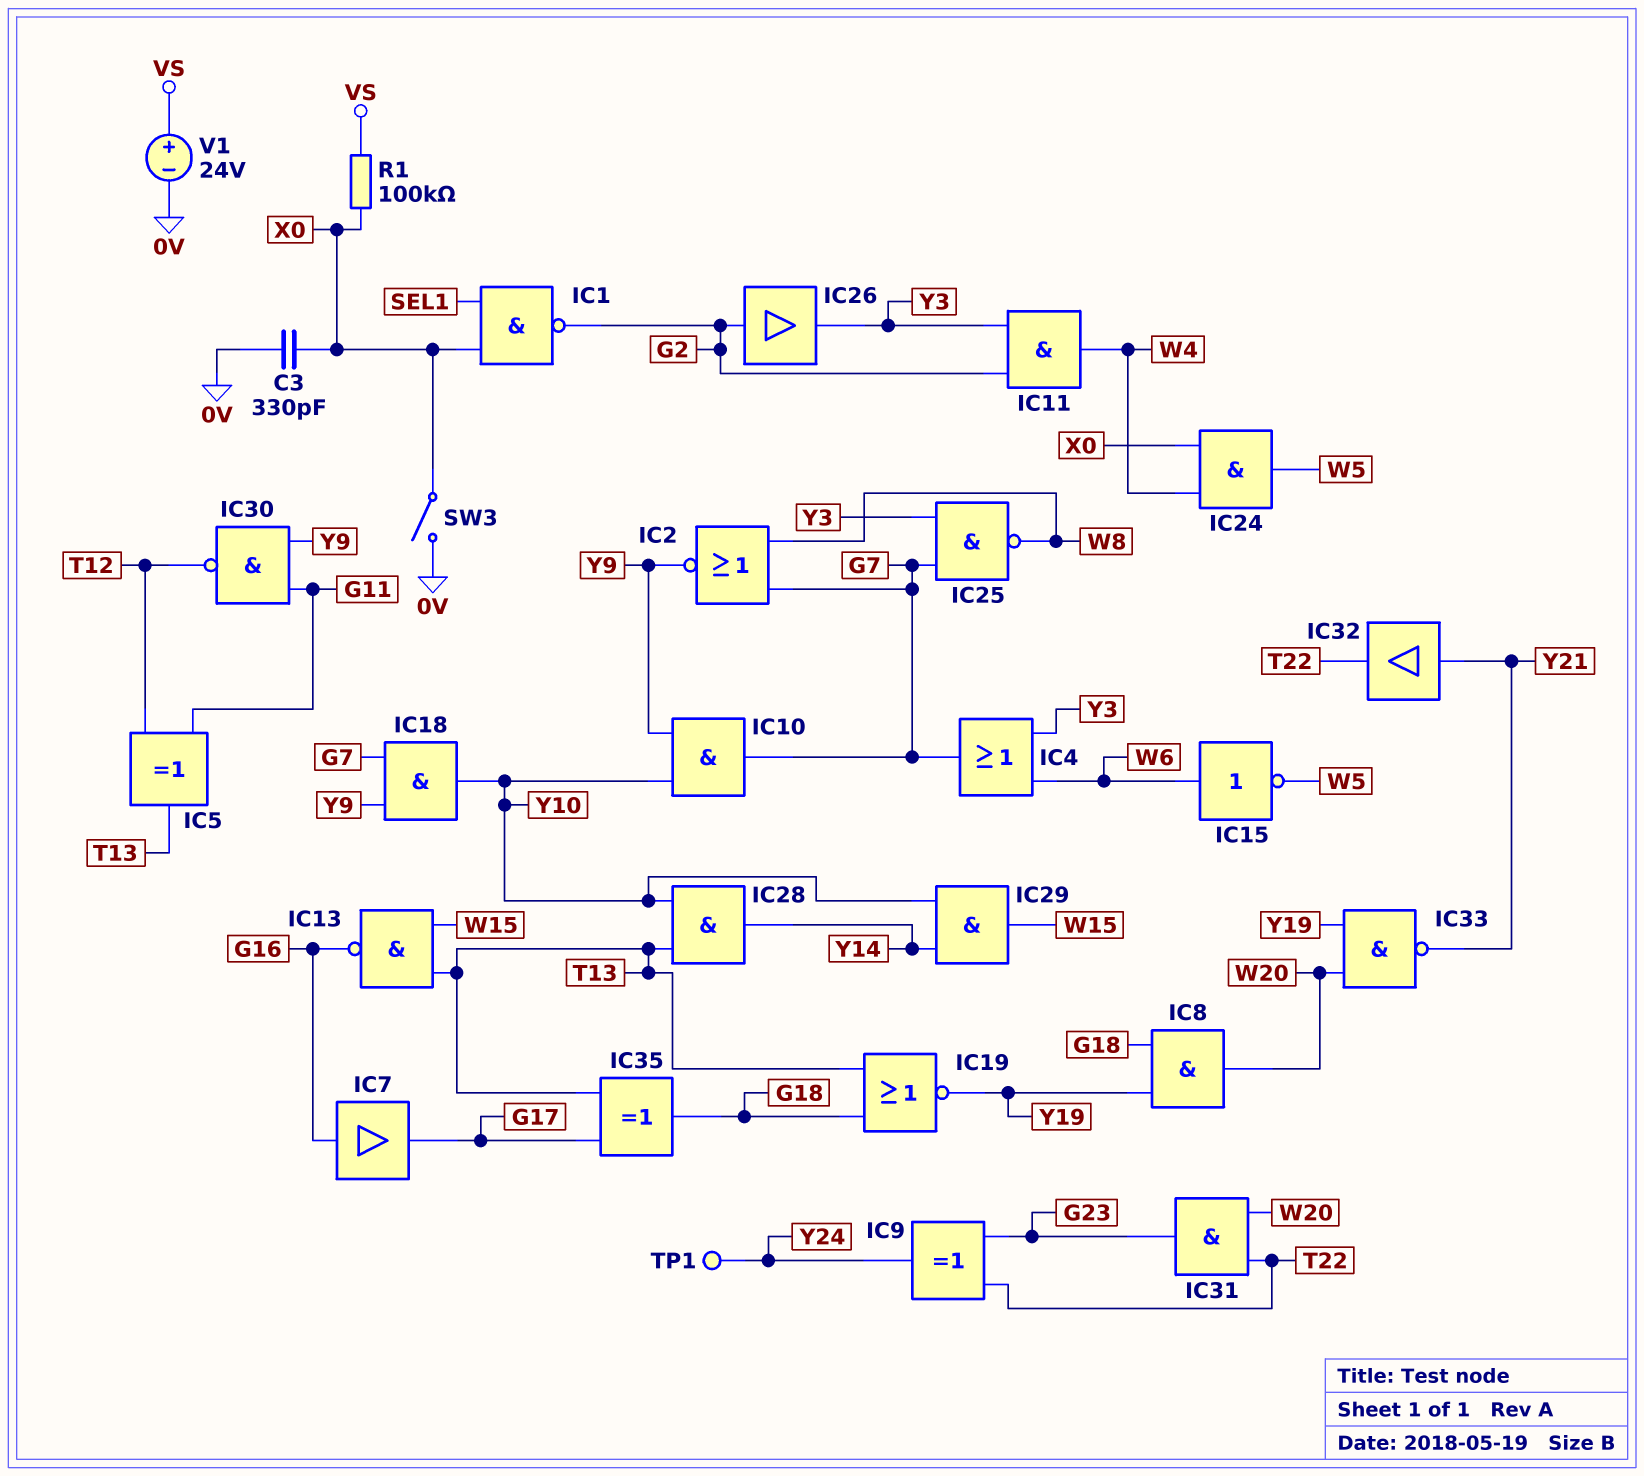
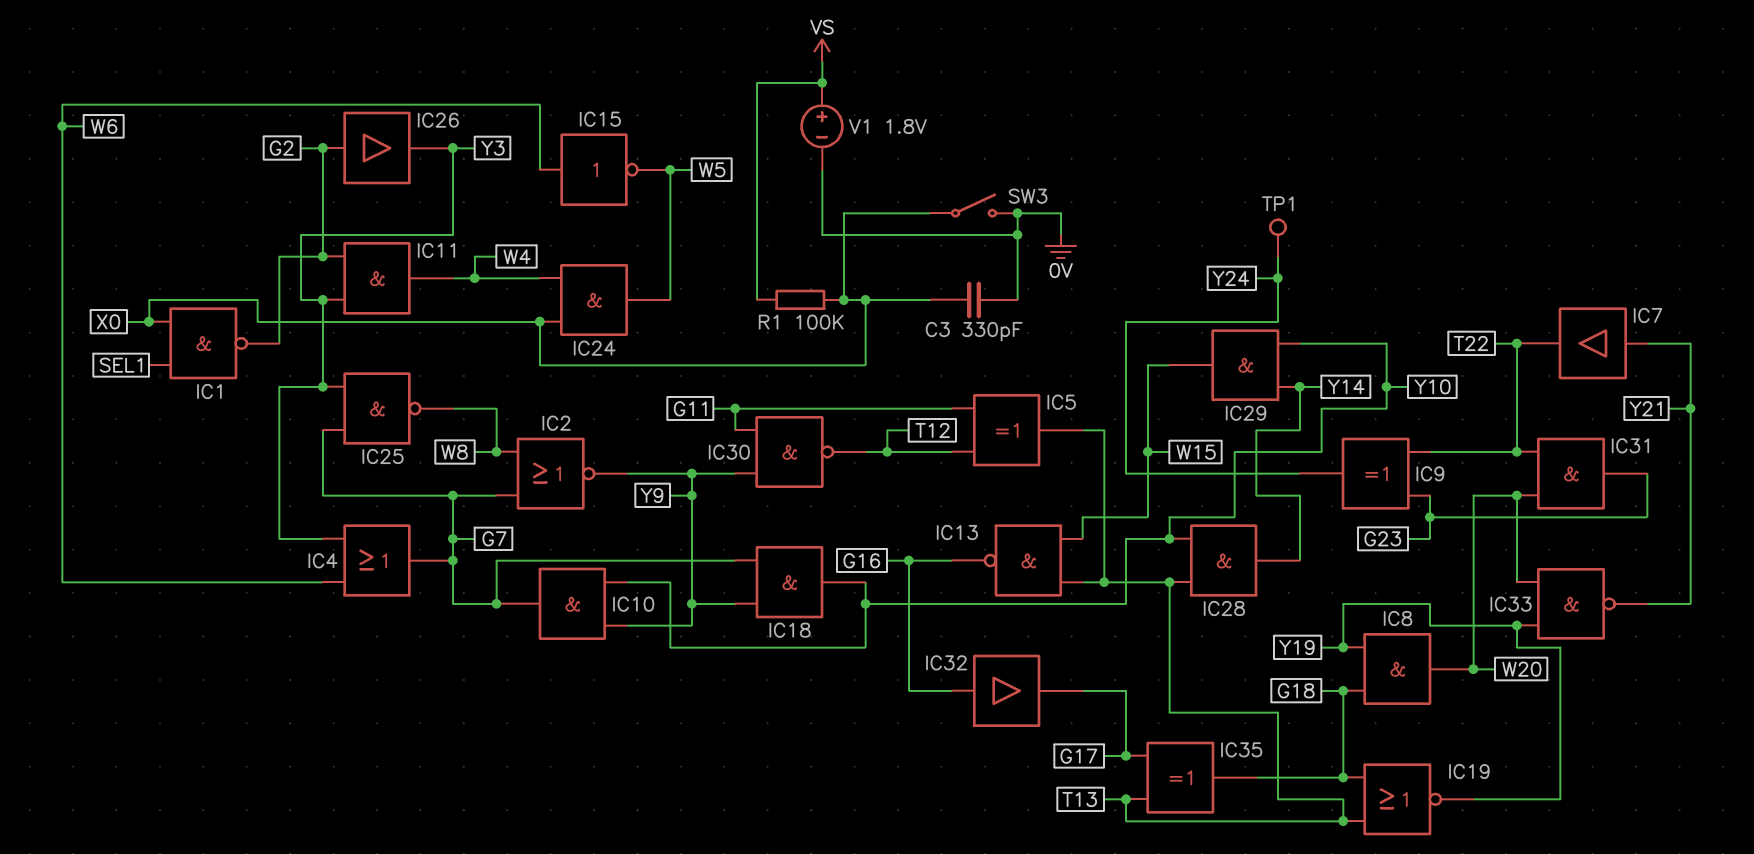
IC7: buffer (in G16, out G17) -> buffer (in Y21, out T22)
IC32: buffer (in Y21, out T22) -> buffer (in G16, out G17)
V1: 24V (plus VS, minus 0V) -> 1.8V (plus VS, minus 0V)

